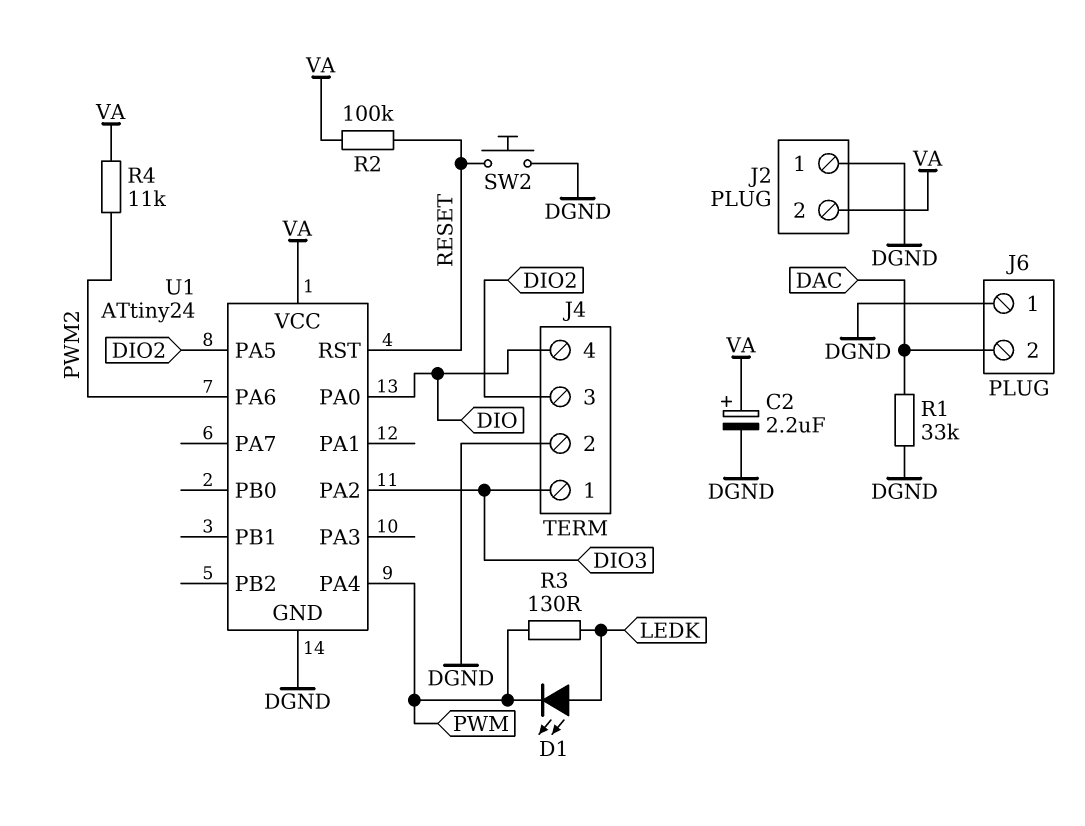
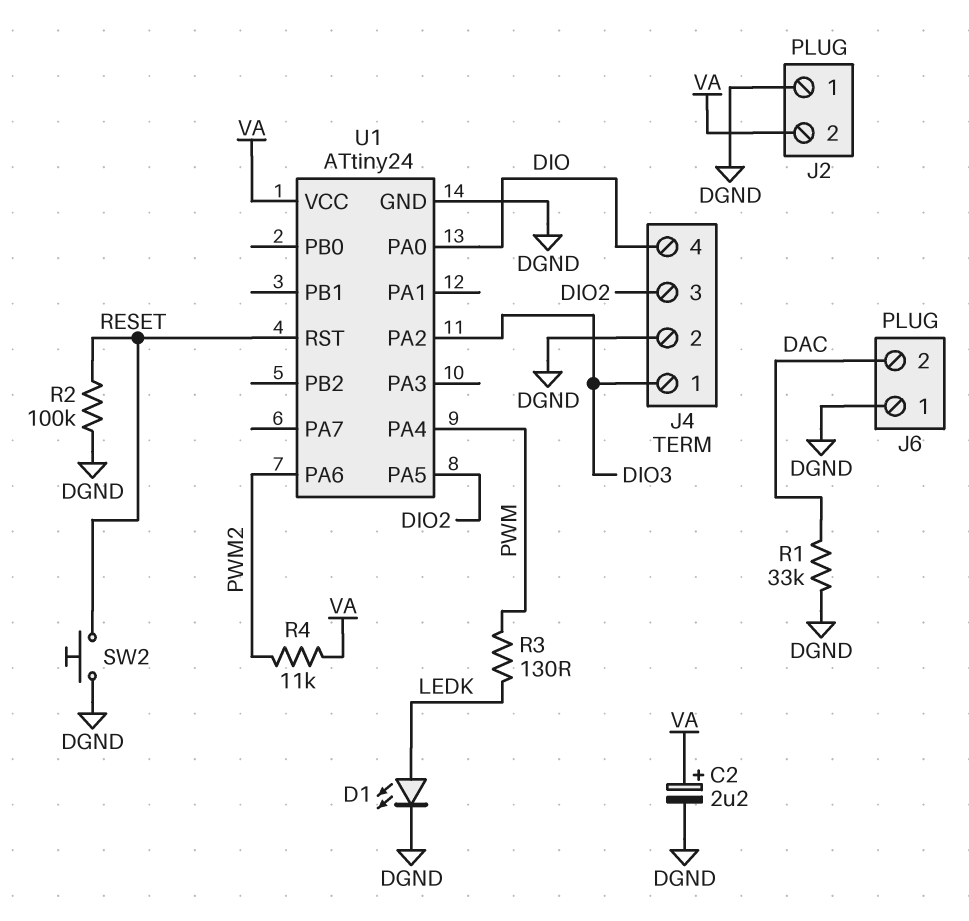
D1: LED (A LEDK, K PWM) -> LED (A LEDK, K DGND)
R2: 100k (RESET, VA) -> 100k (DGND, RESET)

